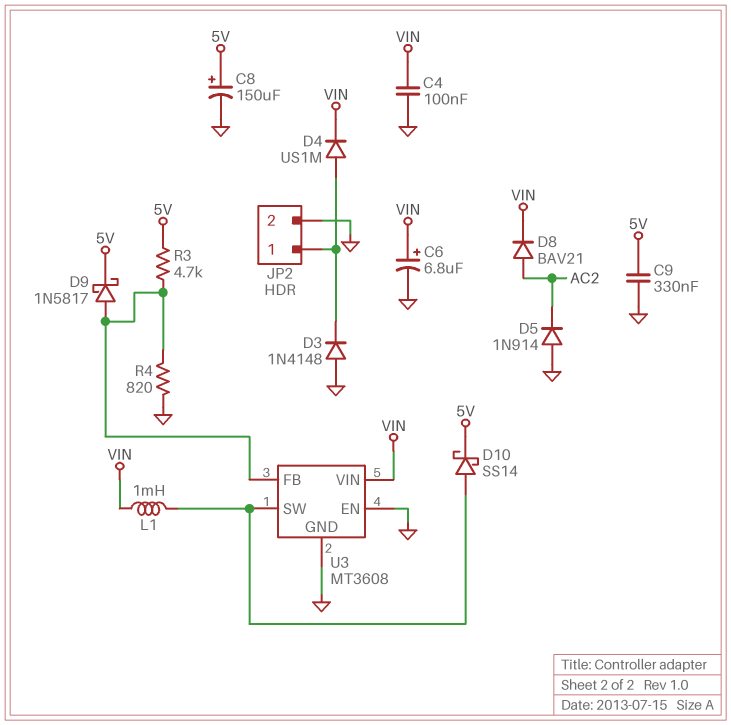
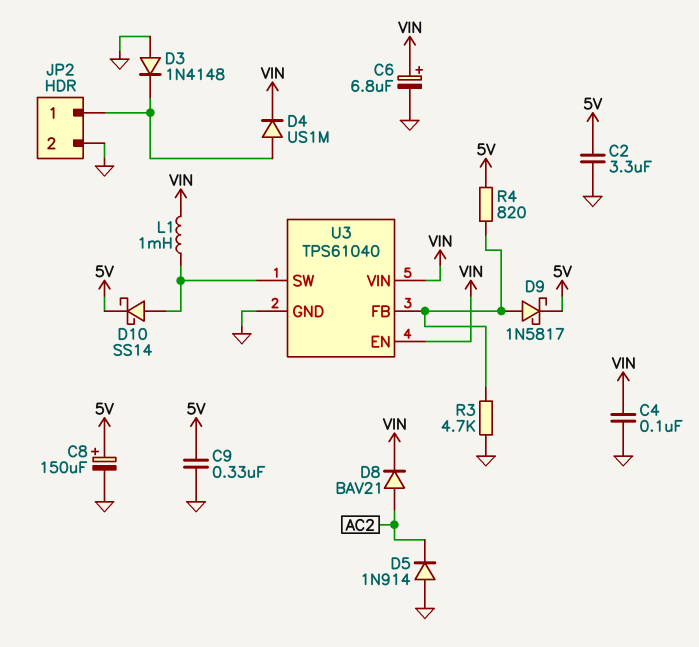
C2: none -> 3.3uF (5V, GND)
R3: 4.7k (5V, U3/FB) -> 4.7k (GND, U3/FB)
R4: 820 (GND, U3/FB) -> 820 (5V, U3/FB)
U3: MT3608 -> TPS61040
U3 pin EN: GND -> VIN

